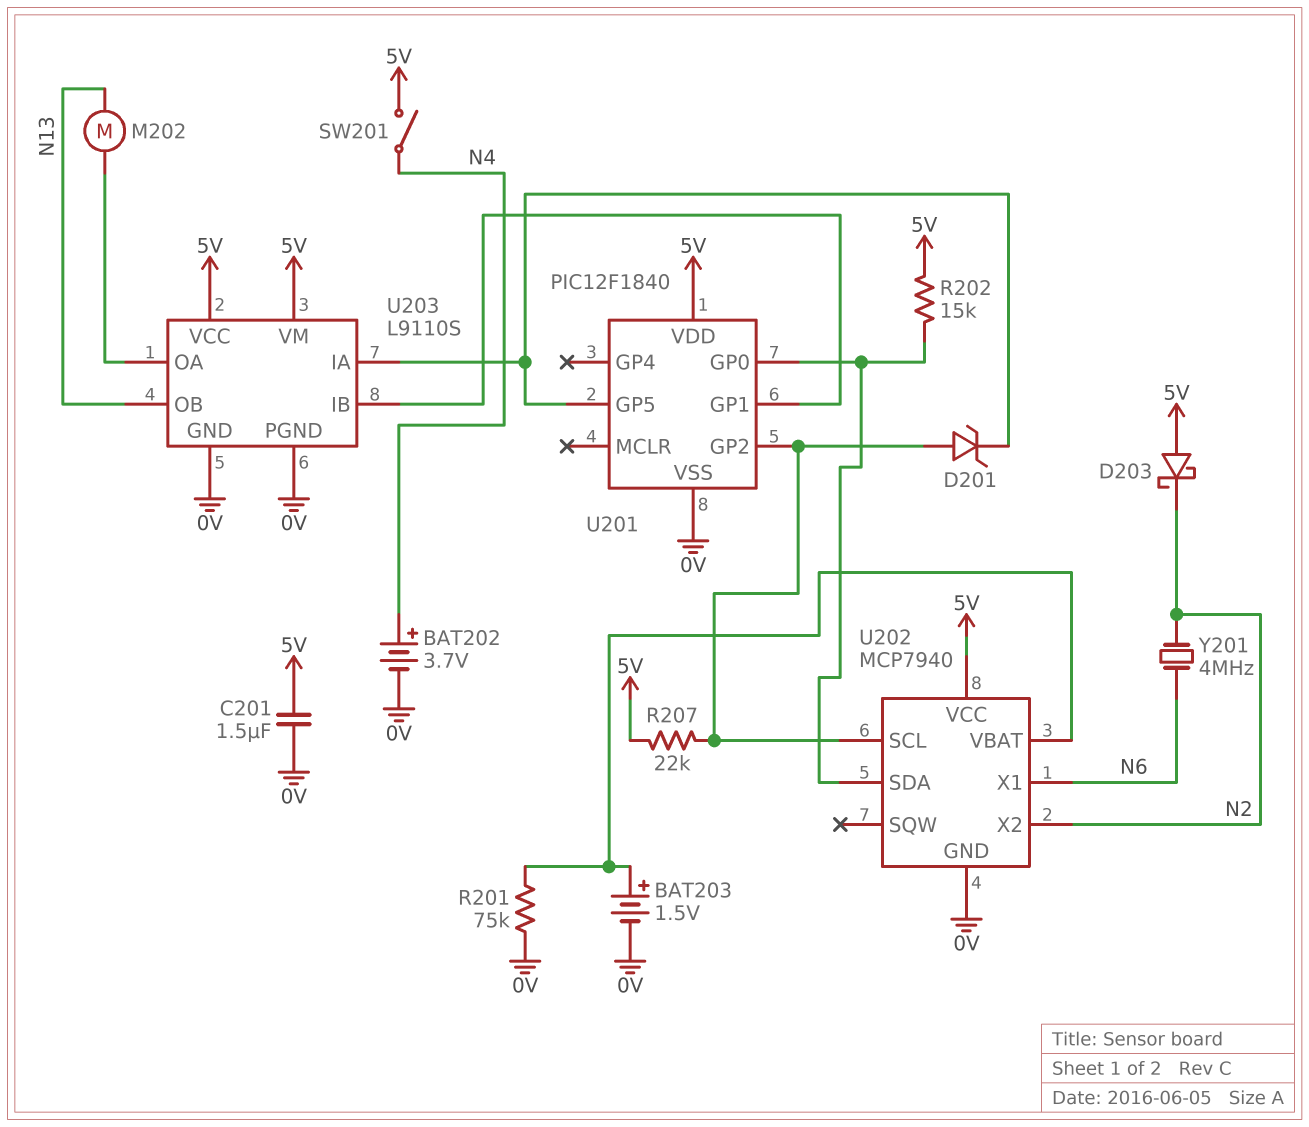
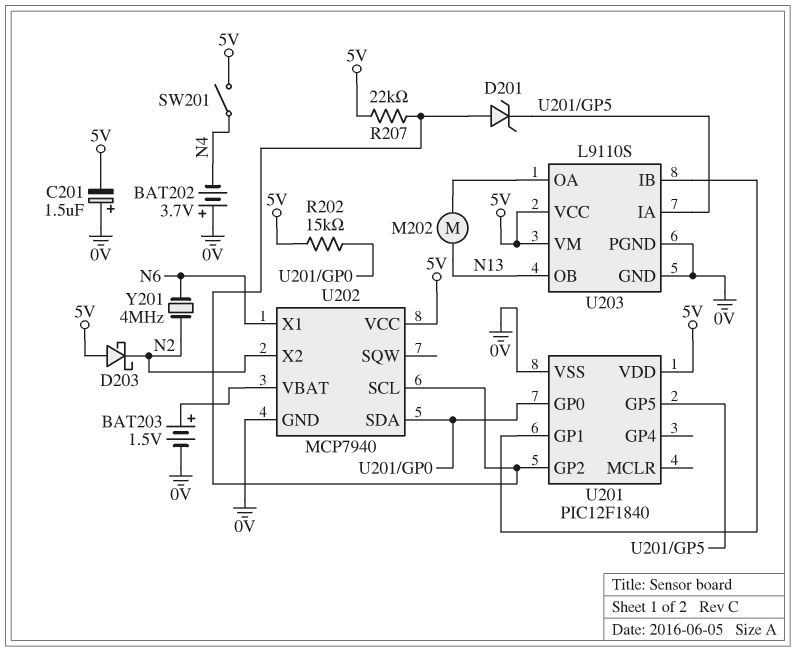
BAT202: 3.7V (plus N4, minus 0V) -> 3.7V (plus 0V, minus N4)
C201: 1.5uF (0V, 5V) -> 1.5uF (plus 0V, minus 5V)
R201: 75k (0V, U202/VBAT) -> none

